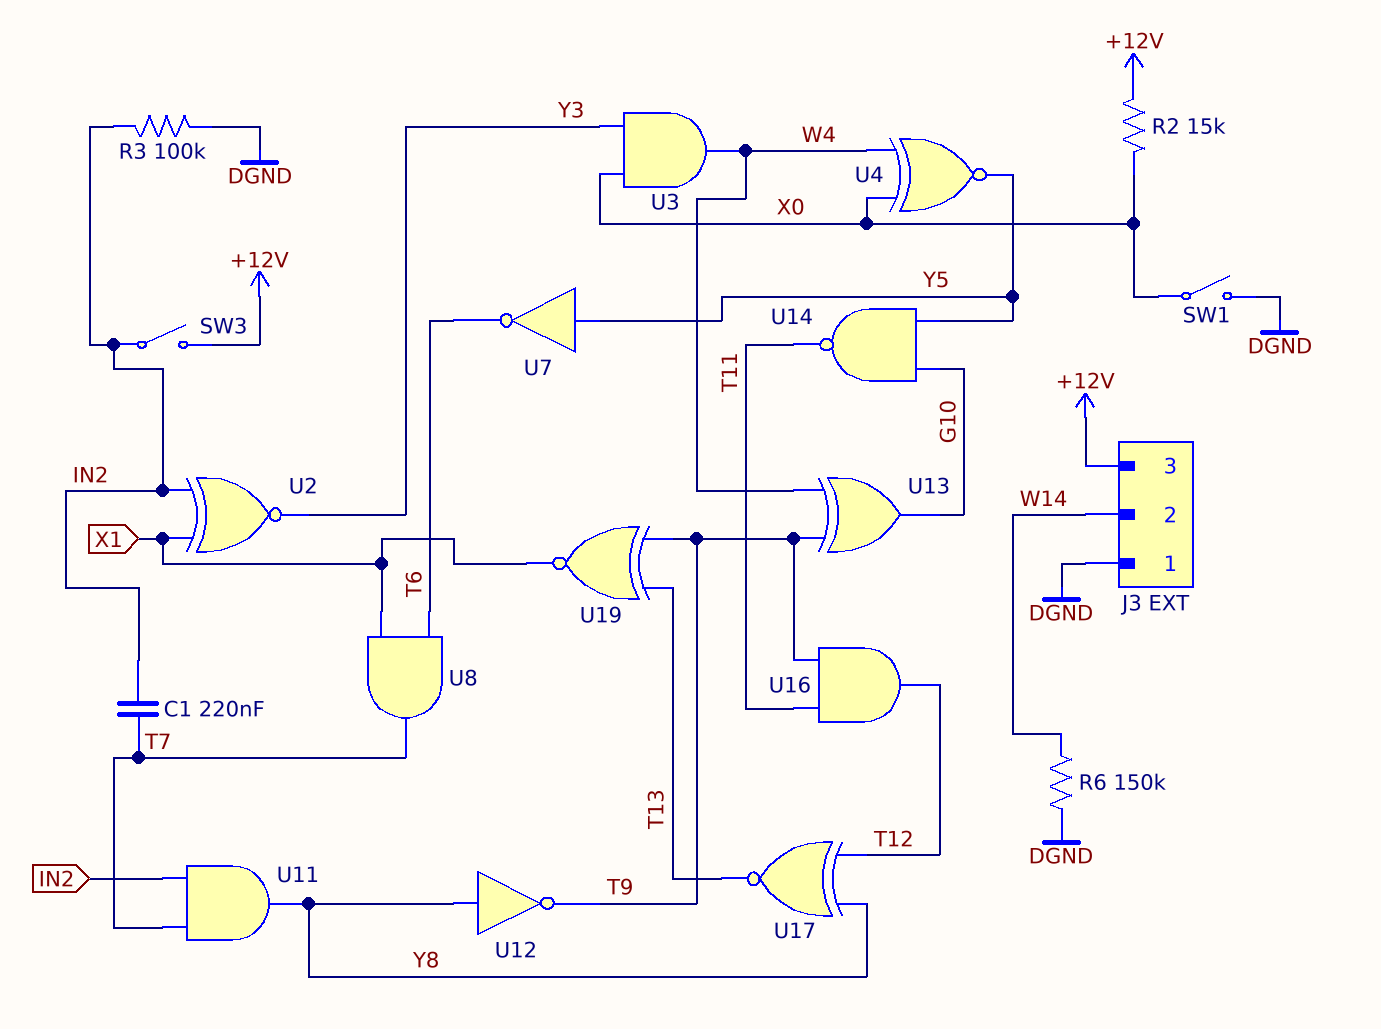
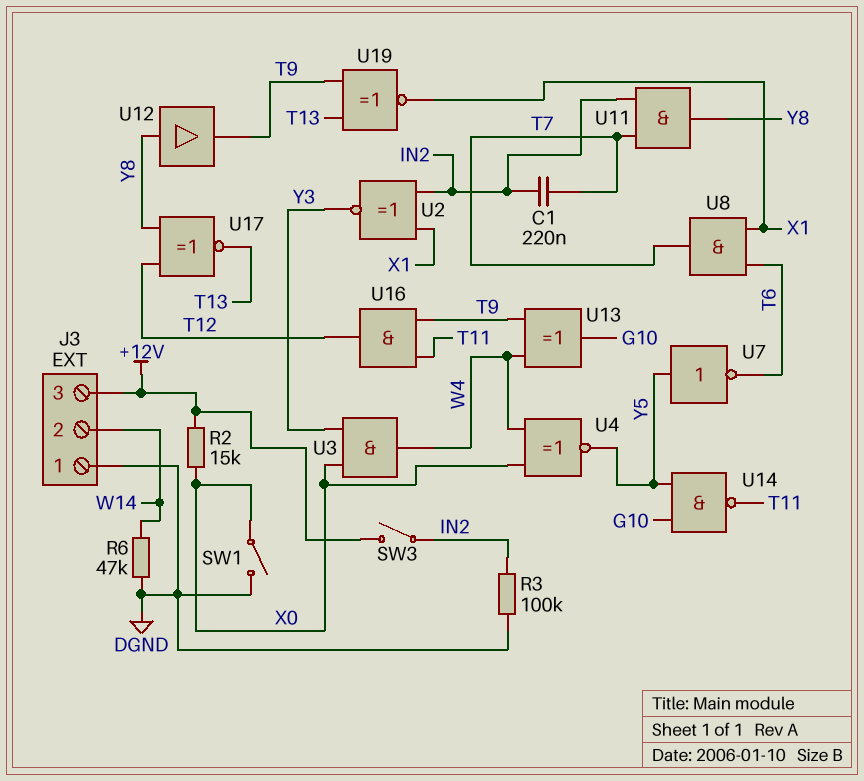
R6: 150k (DGND, W14) -> 47k (DGND, W14)
U12: NOT (in Y8, out T9) -> buffer (in Y8, out T9)

